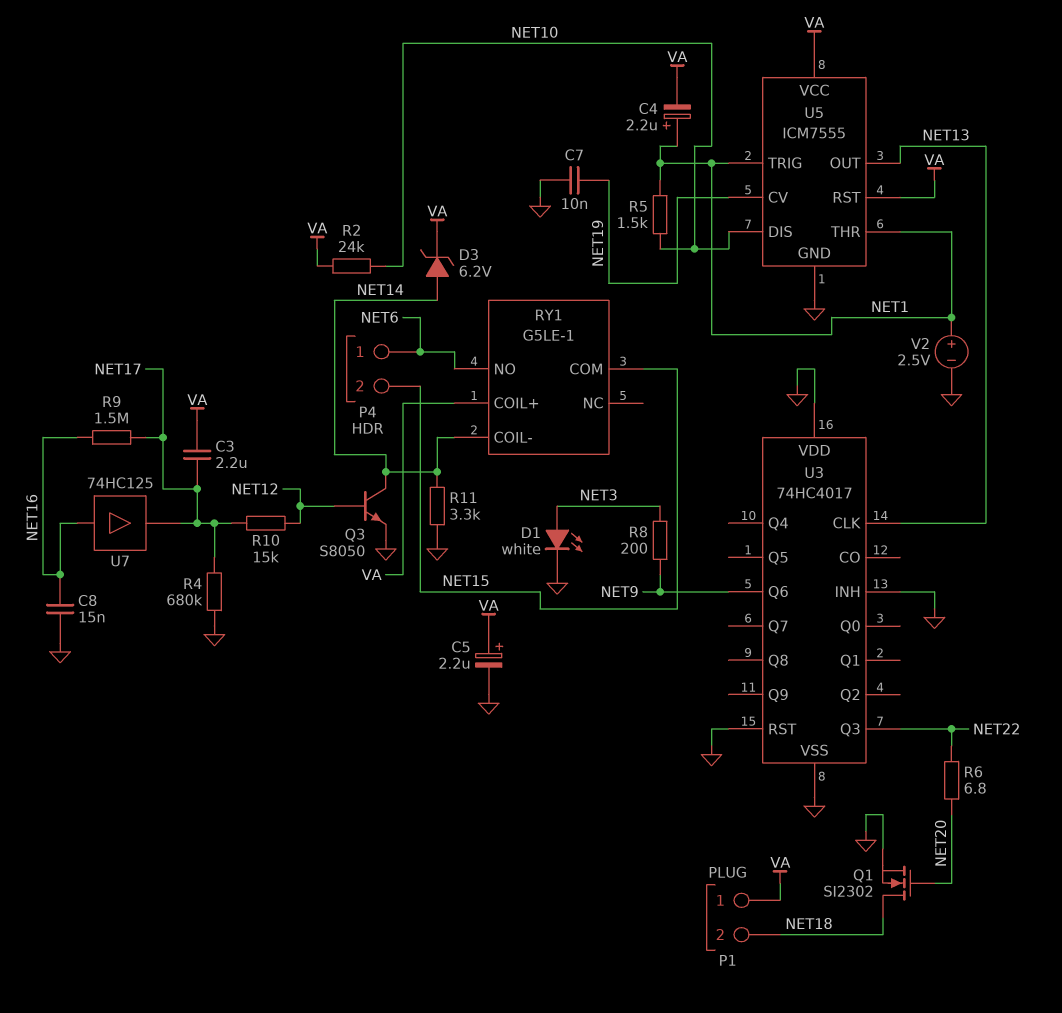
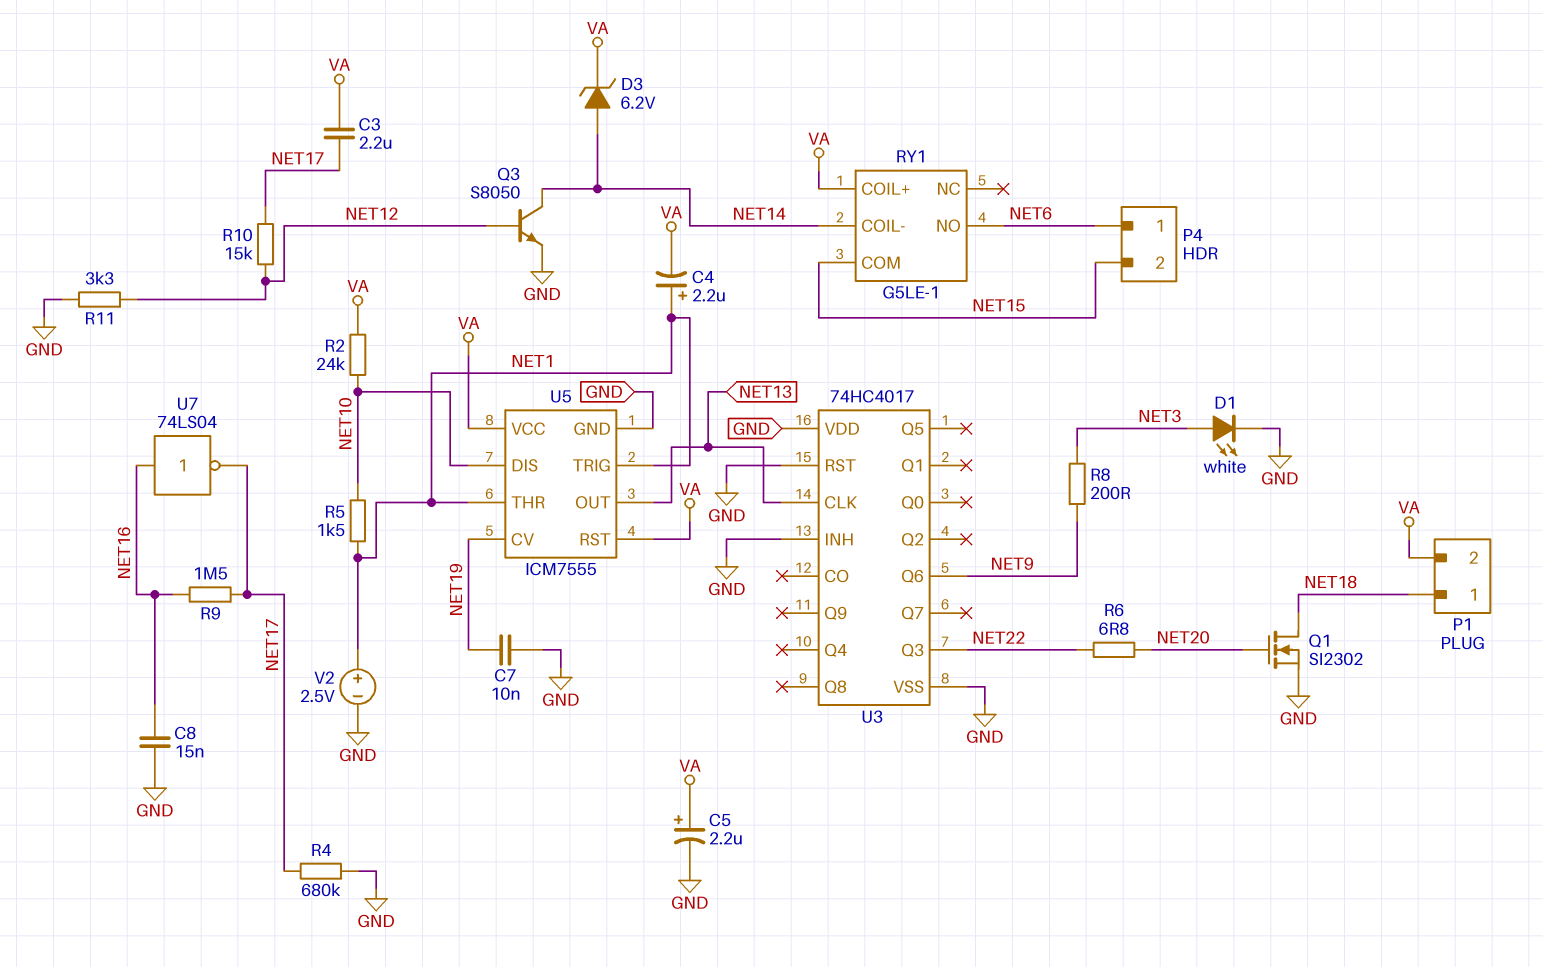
P1 pin 1: VA -> NET18
P1 pin 2: NET18 -> VA
R11: 3.3k (GND, NET14) -> 3.3k (GND, NET12)
U7: buffer 74HC125 (in NET16, out NET17) -> NOT 74LS04 (in NET16, out NET17)

